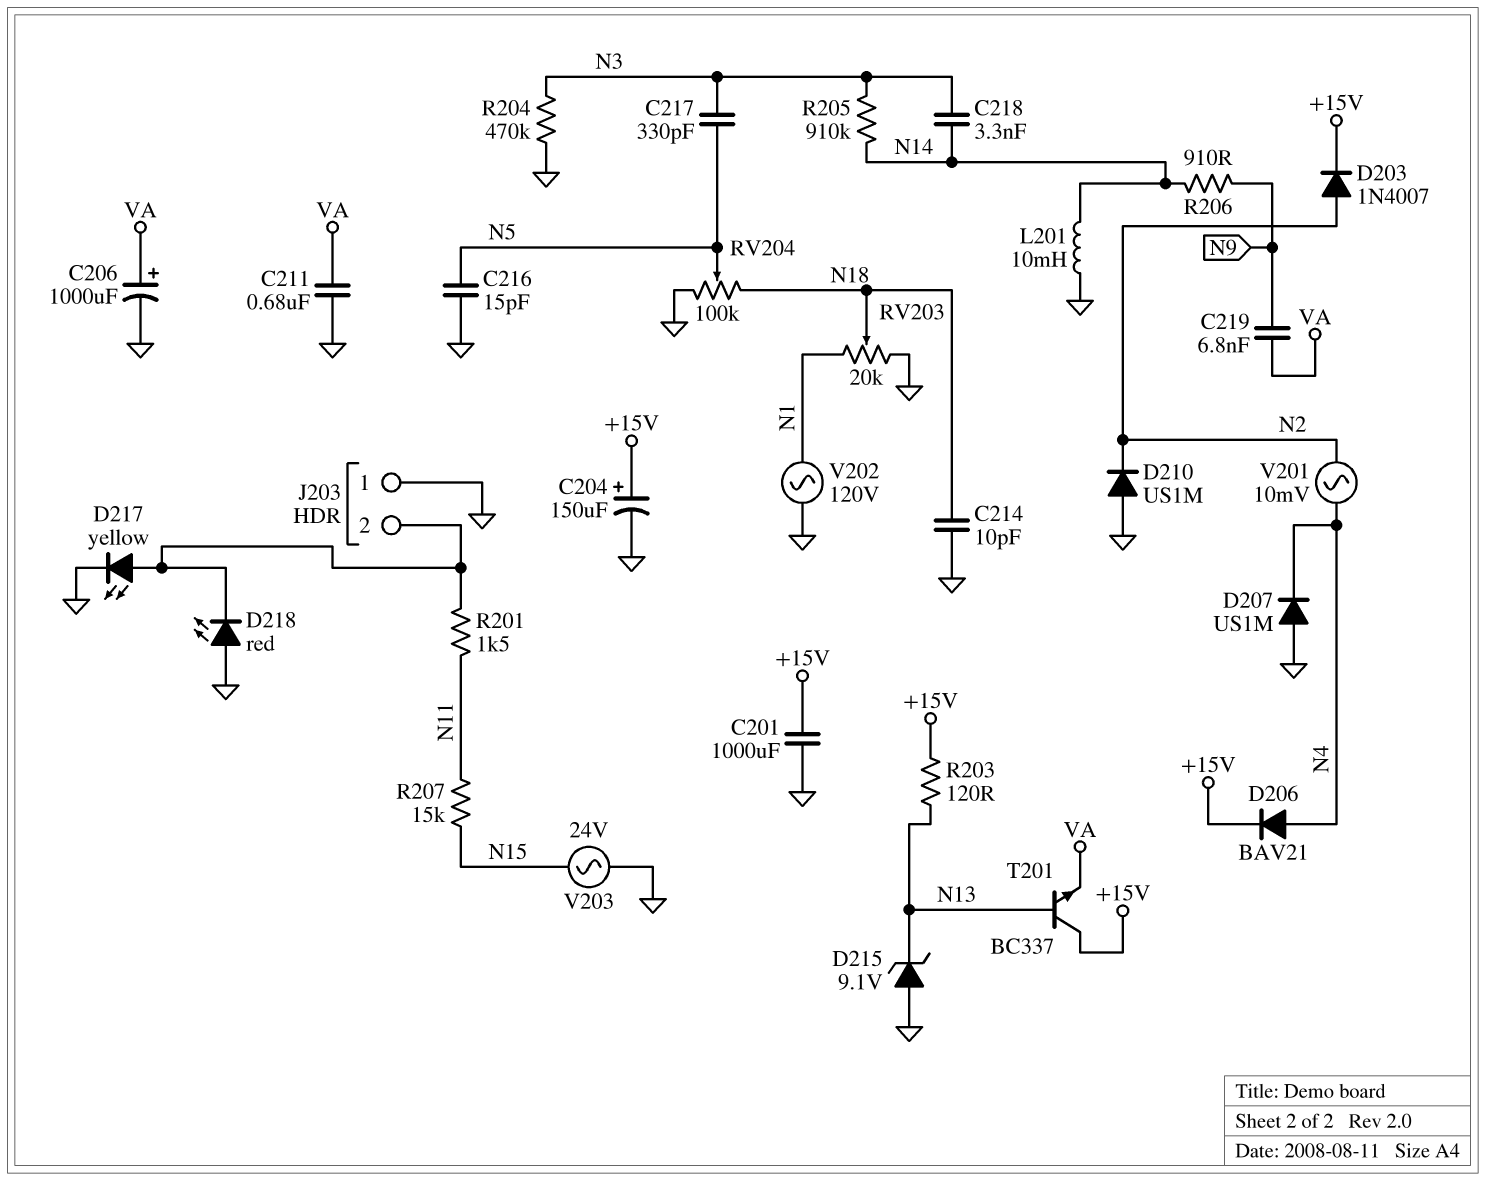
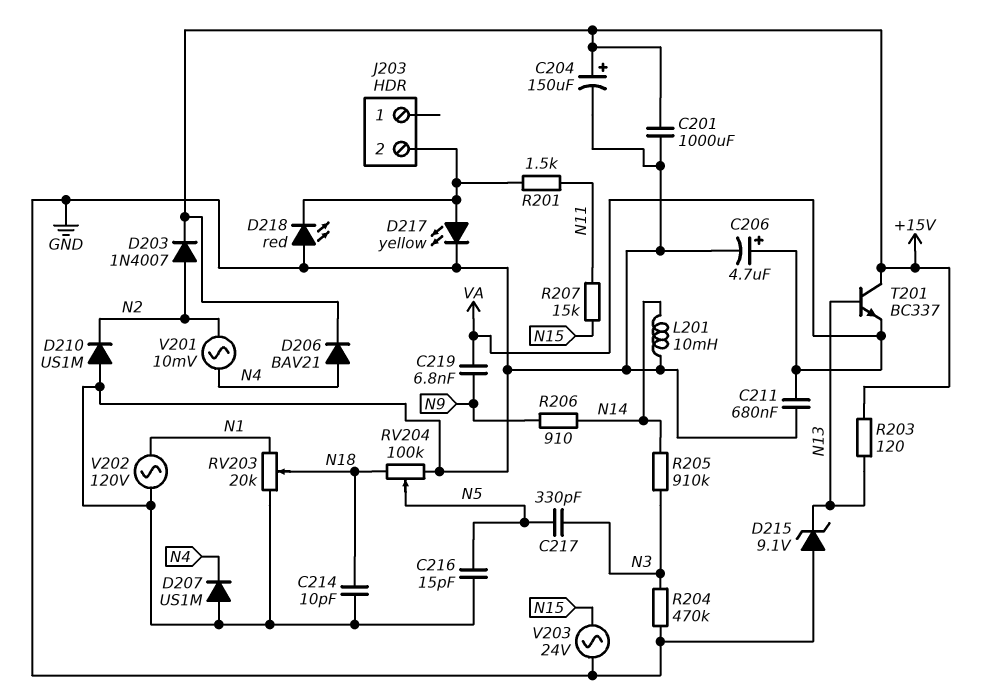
C206: 1000uF (plus VA, minus GND) -> 4.7uF (plus VA, minus GND)
C218: 3.3nF (N3, N14) -> none
J203 pin 1: GND -> none

